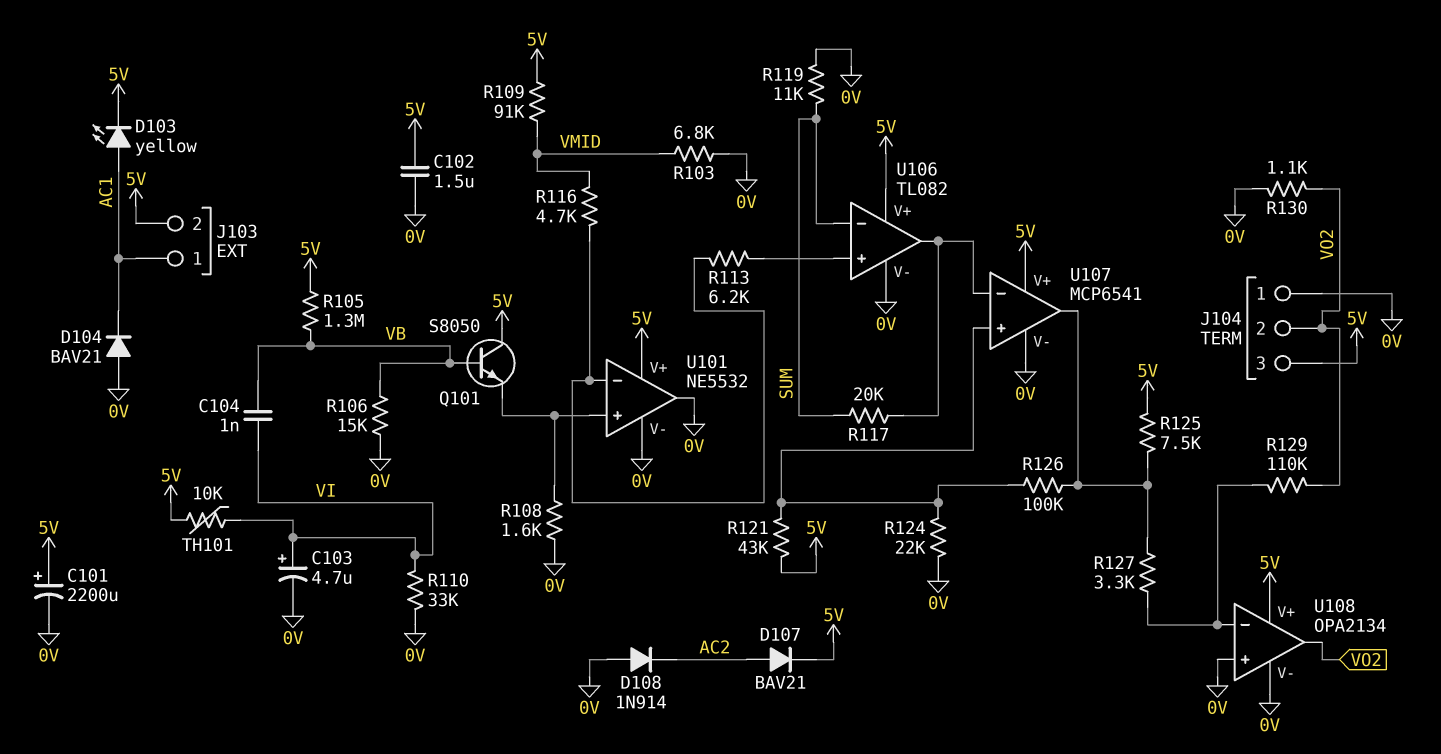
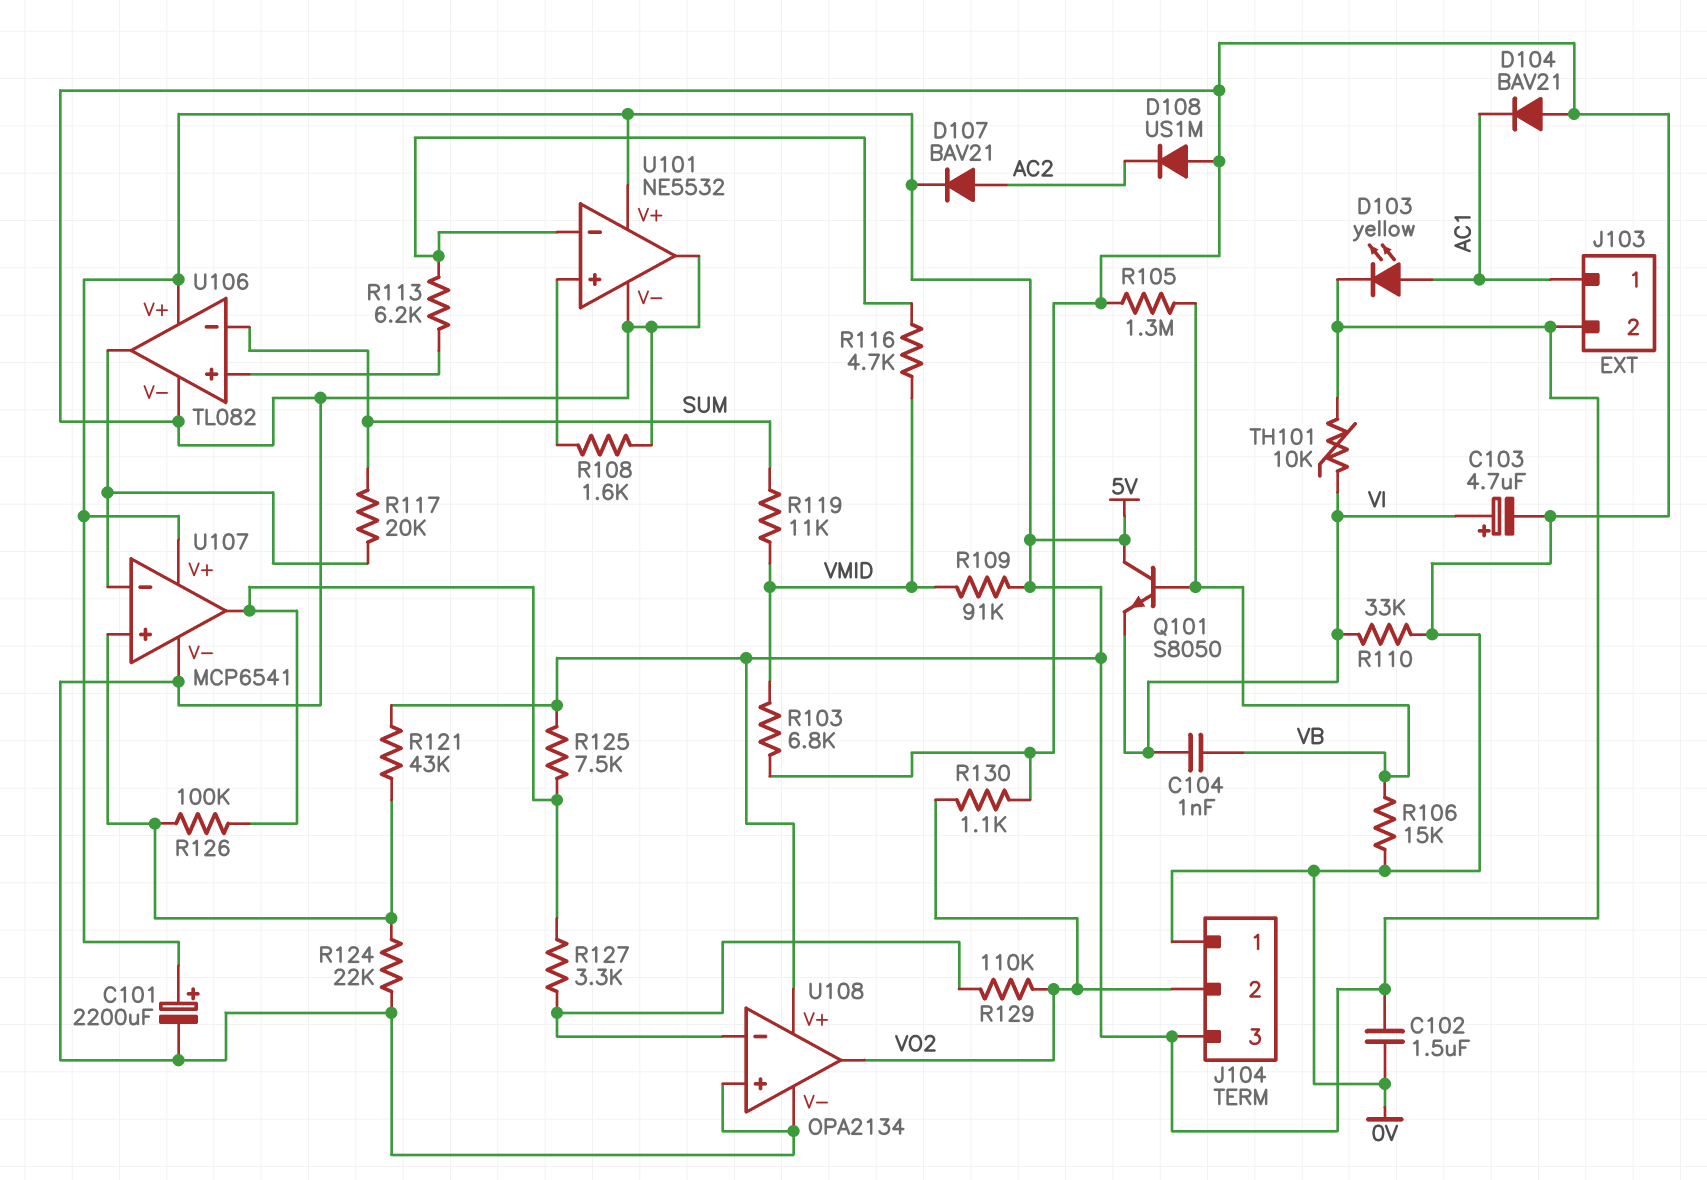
D108: diode 1N914 (A 0V, K AC2) -> diode US1M (A 0V, K AC2)
Q101: NPN S8050 (B VB, C 5V, E U101/in+) -> NPN S8050 (B VB, C 5V, E VI)
R105: 1.3M (5V, VB) -> 1.3M (0V, VB)
R119: 11k (0V, SUM) -> 11k (SUM, VMID)

